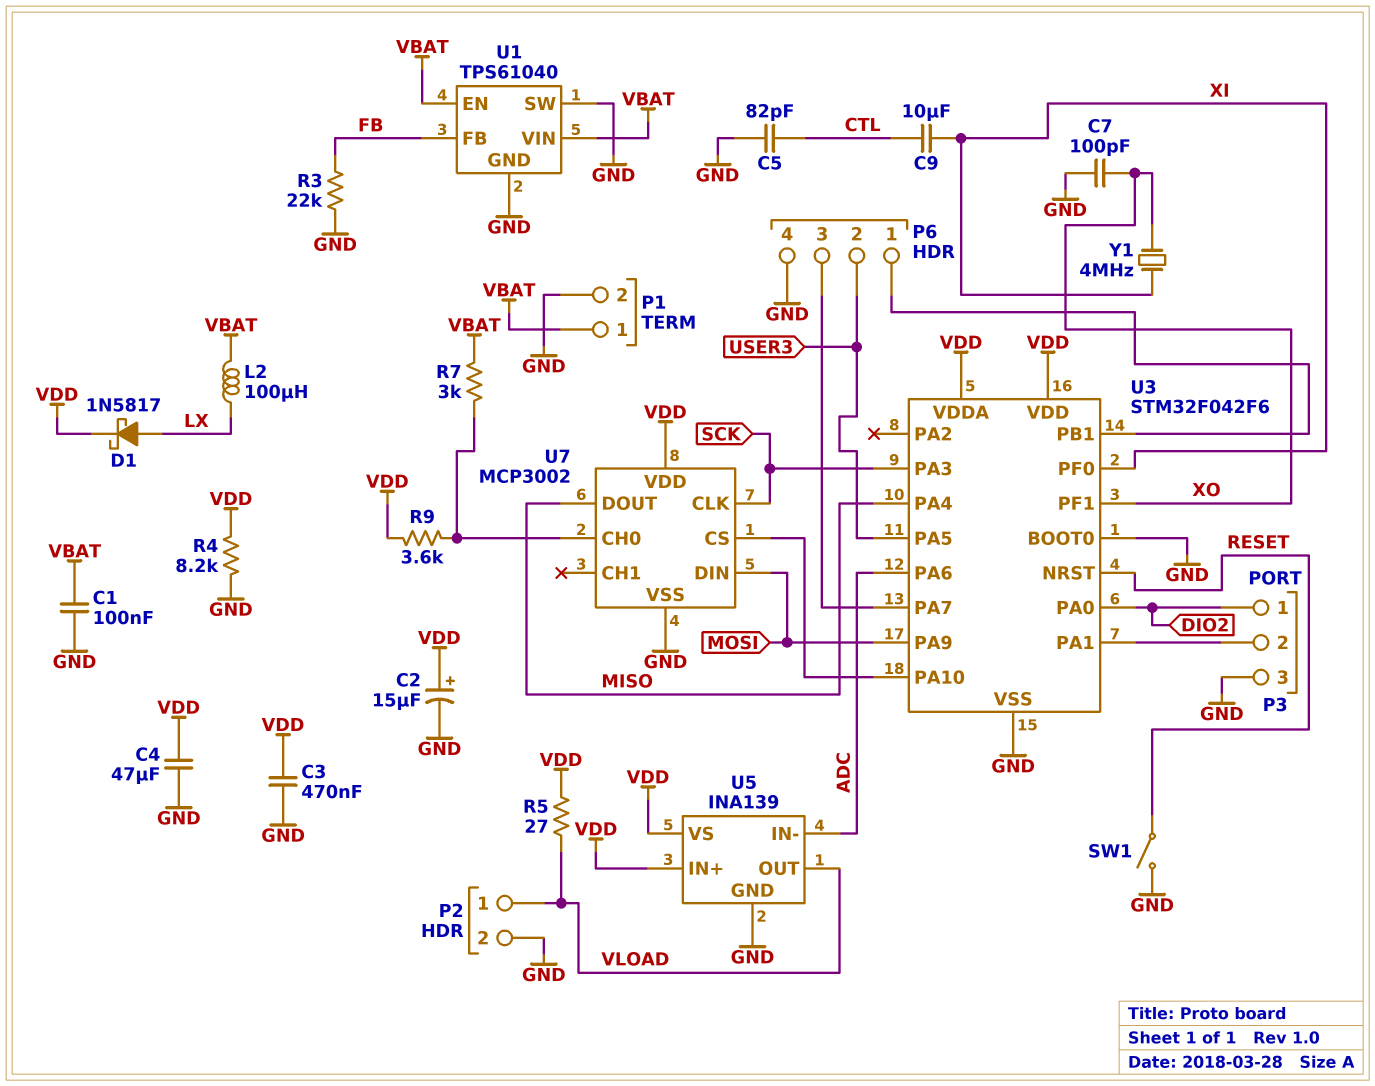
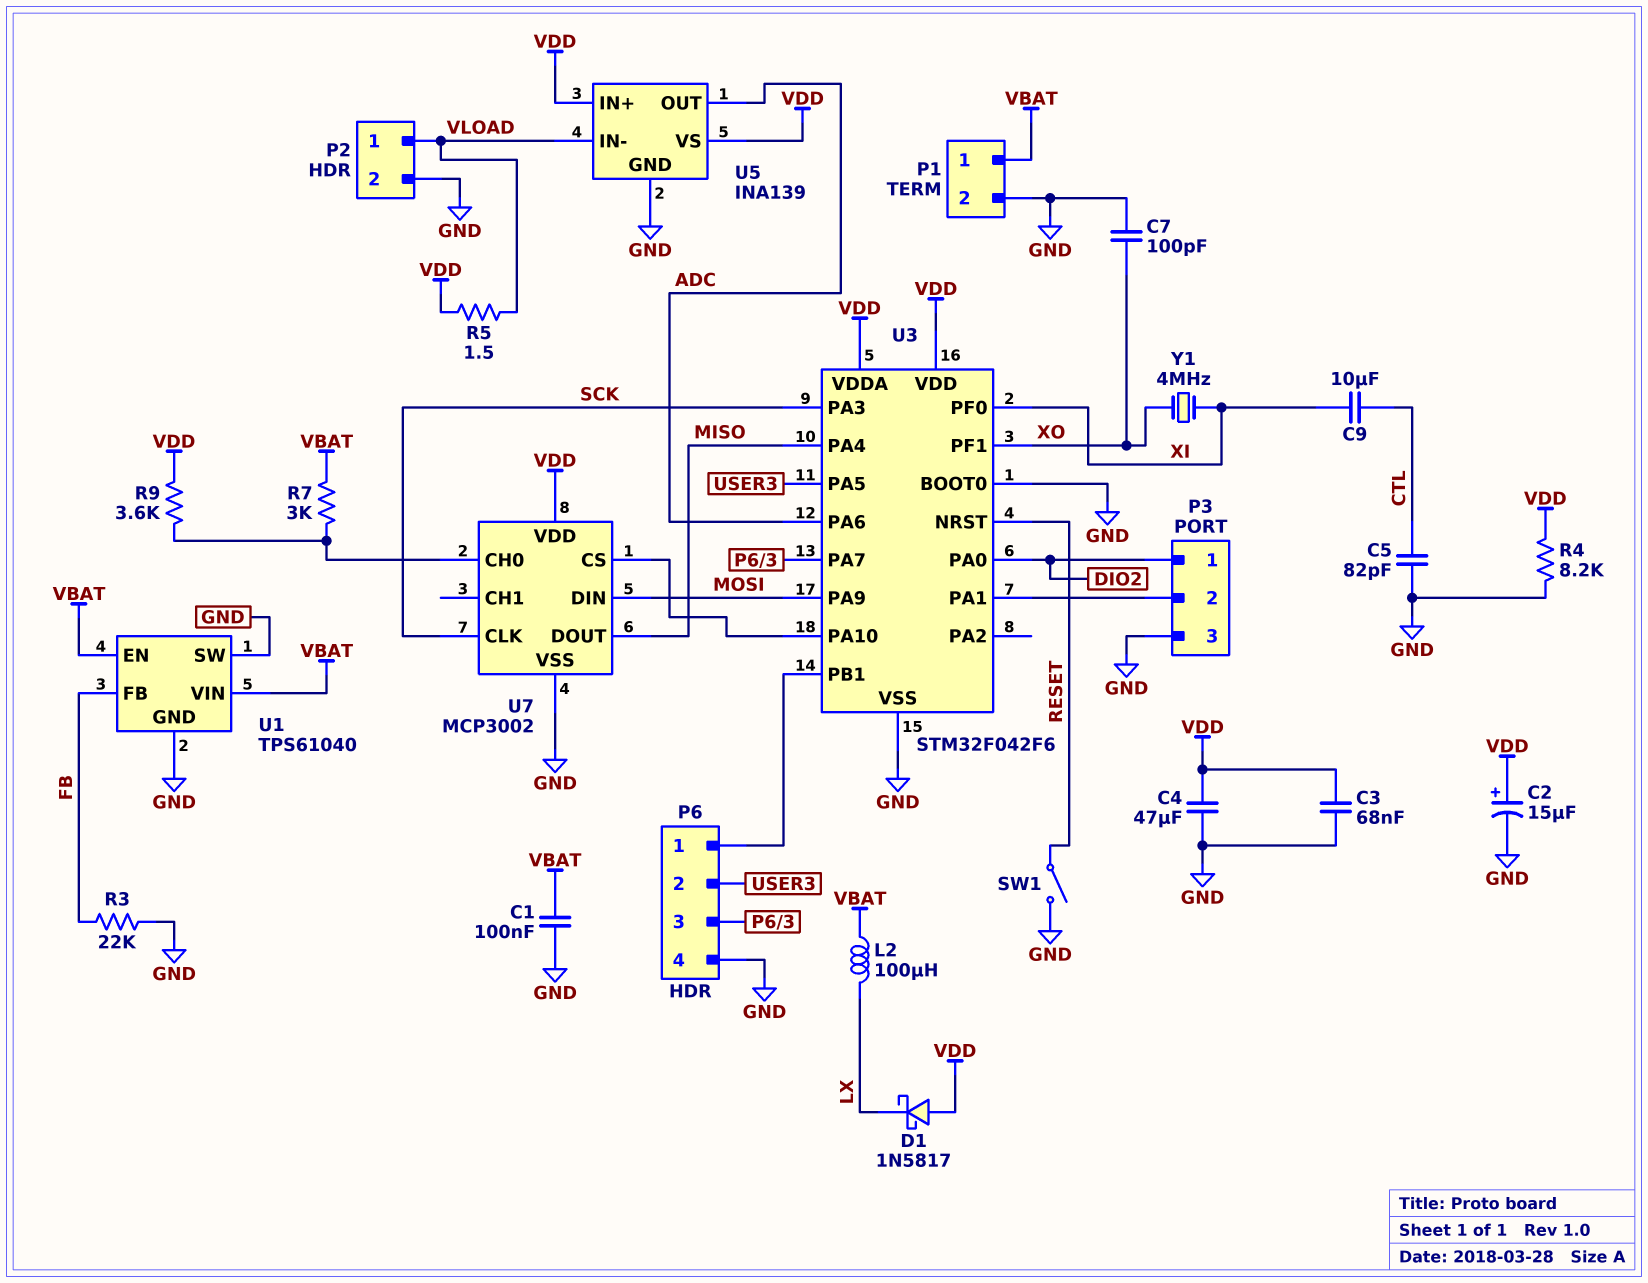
C3: 470nF (GND, VDD) -> 68nF (GND, VDD)
D1: schottky 1N5817 (A LX, K VDD) -> schottky 1N5817 (A VDD, K LX)
R5: 27 (VDD, VLOAD) -> 1.5 (VDD, VLOAD)
U5 pin IN-: ADC -> VLOAD
U5 pin OUT: VLOAD -> ADC

